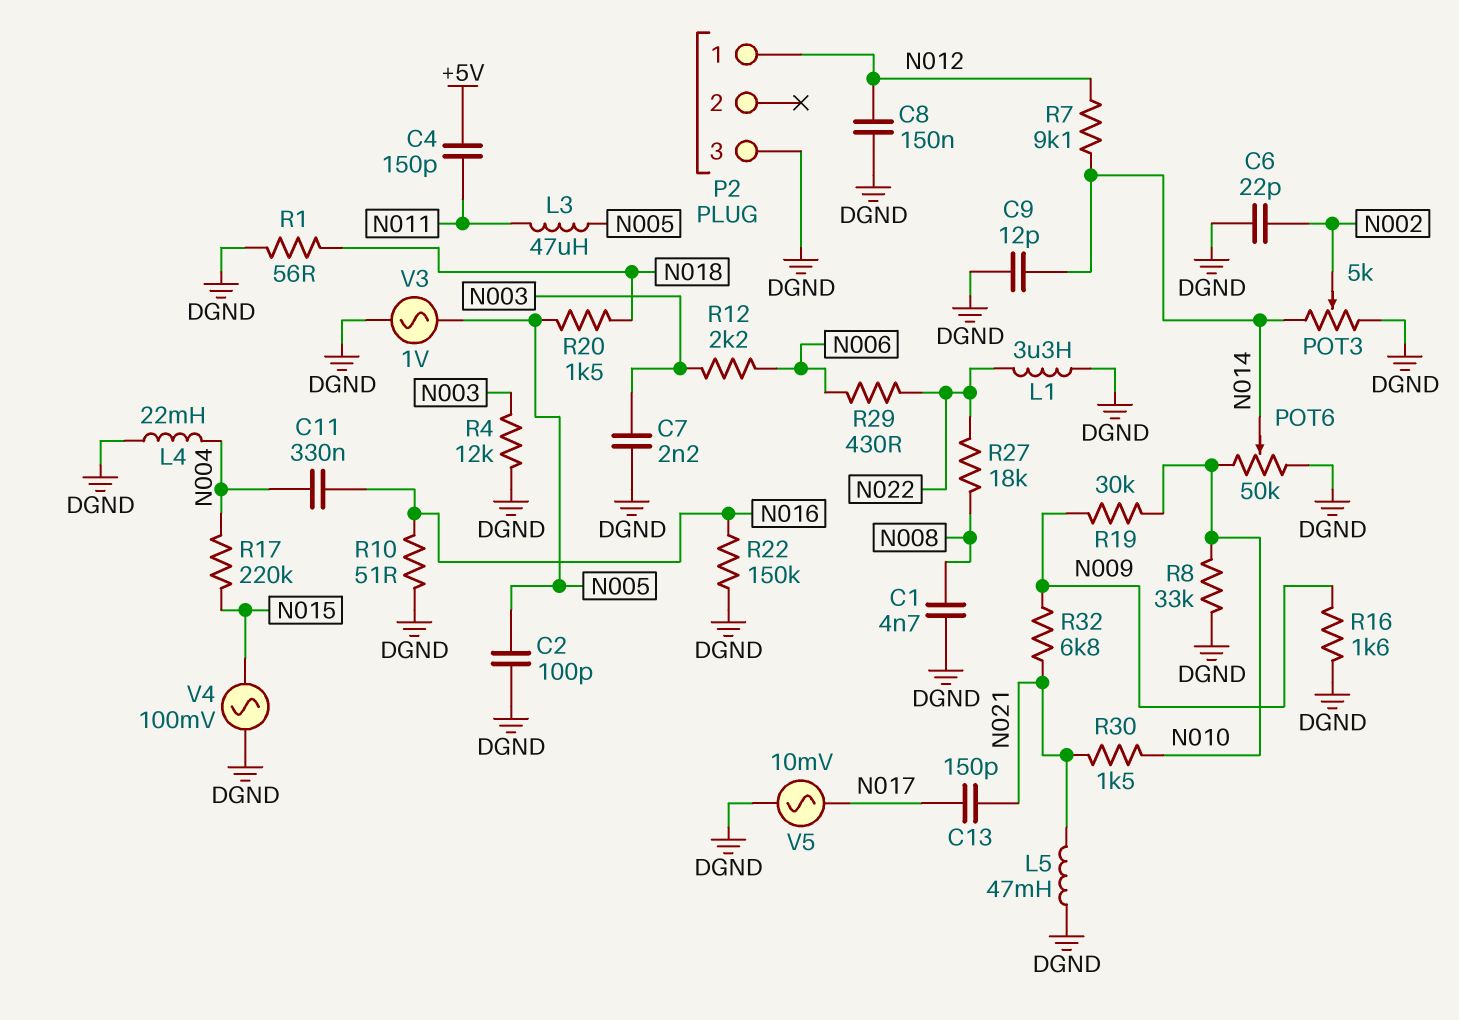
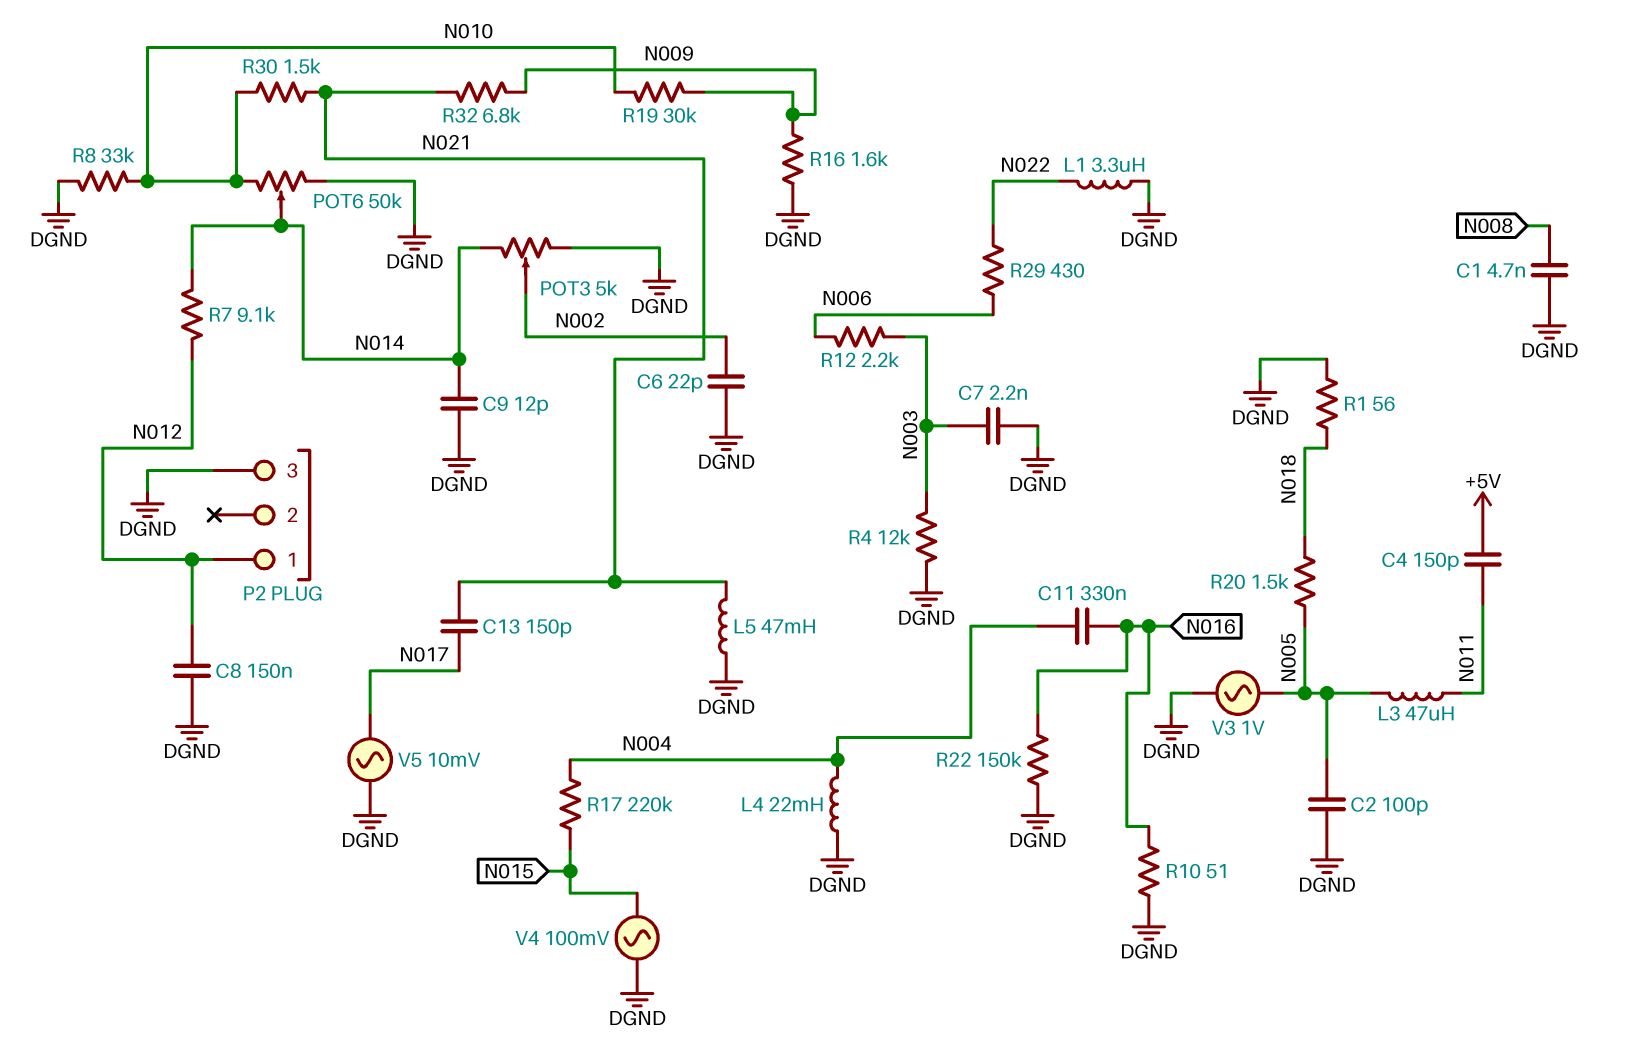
R27: 18k (N008, N022) -> none

